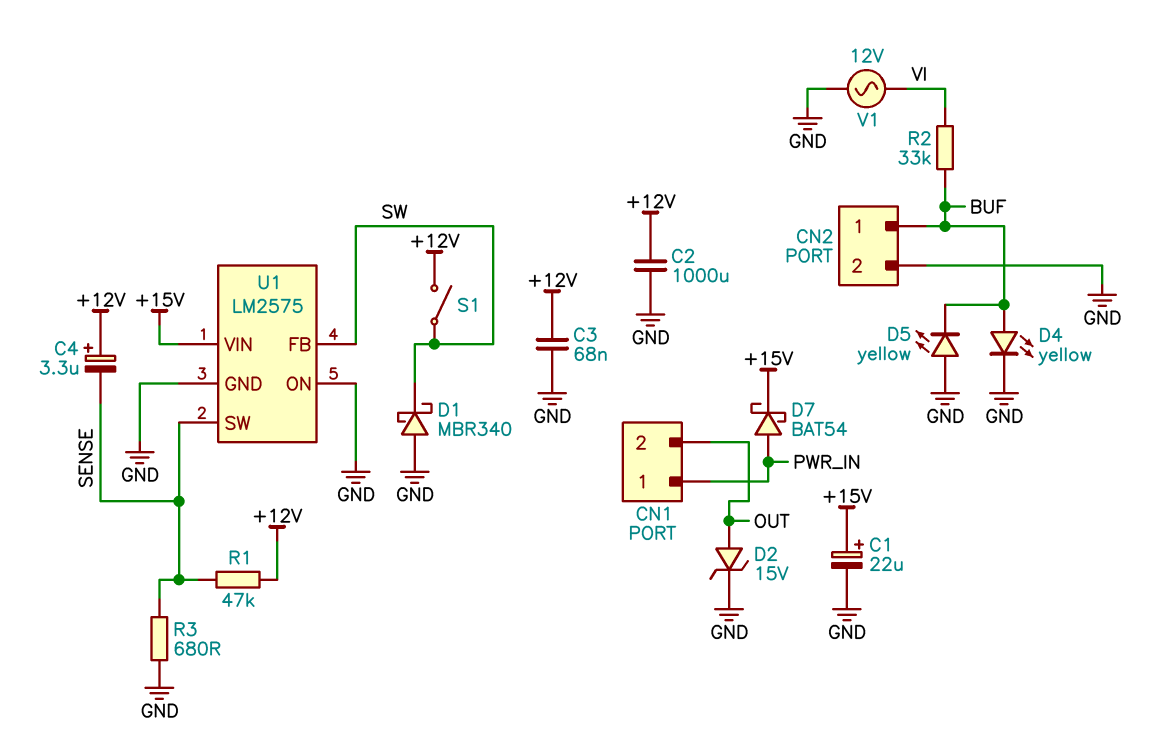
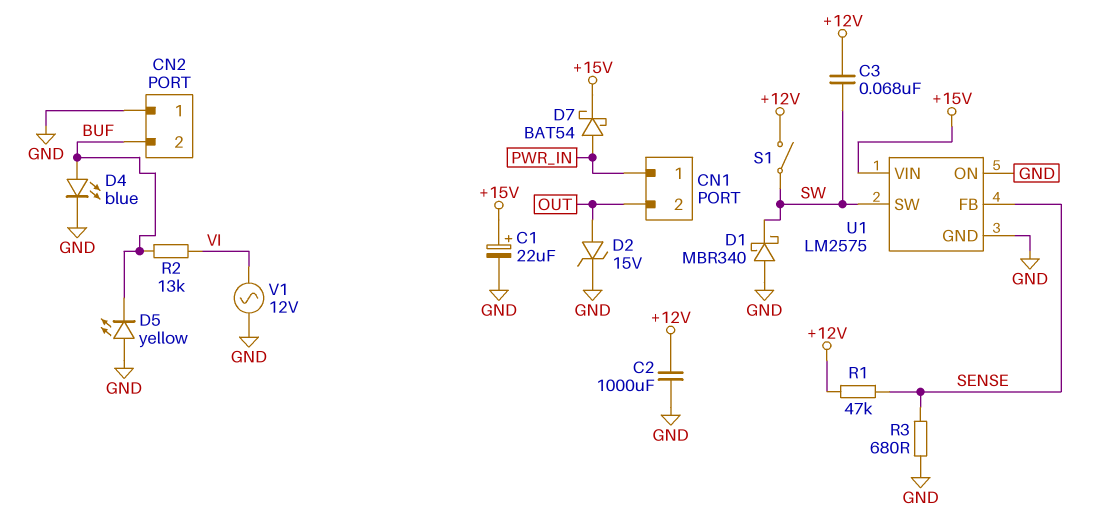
C3: 68nF (+12V, GND) -> 68nF (+12V, SW)
C4: 3.3uF (plus +12V, minus SENSE) -> none
CN2 pin 1: BUF -> GND
CN2 pin 2: GND -> BUF
D4: LED yellow (A BUF, K GND) -> LED blue (A BUF, K GND)
R2: 33k (BUF, VI) -> 13k (BUF, VI)
U1 pin FB: SW -> SENSE
U1 pin SW: SENSE -> SW

